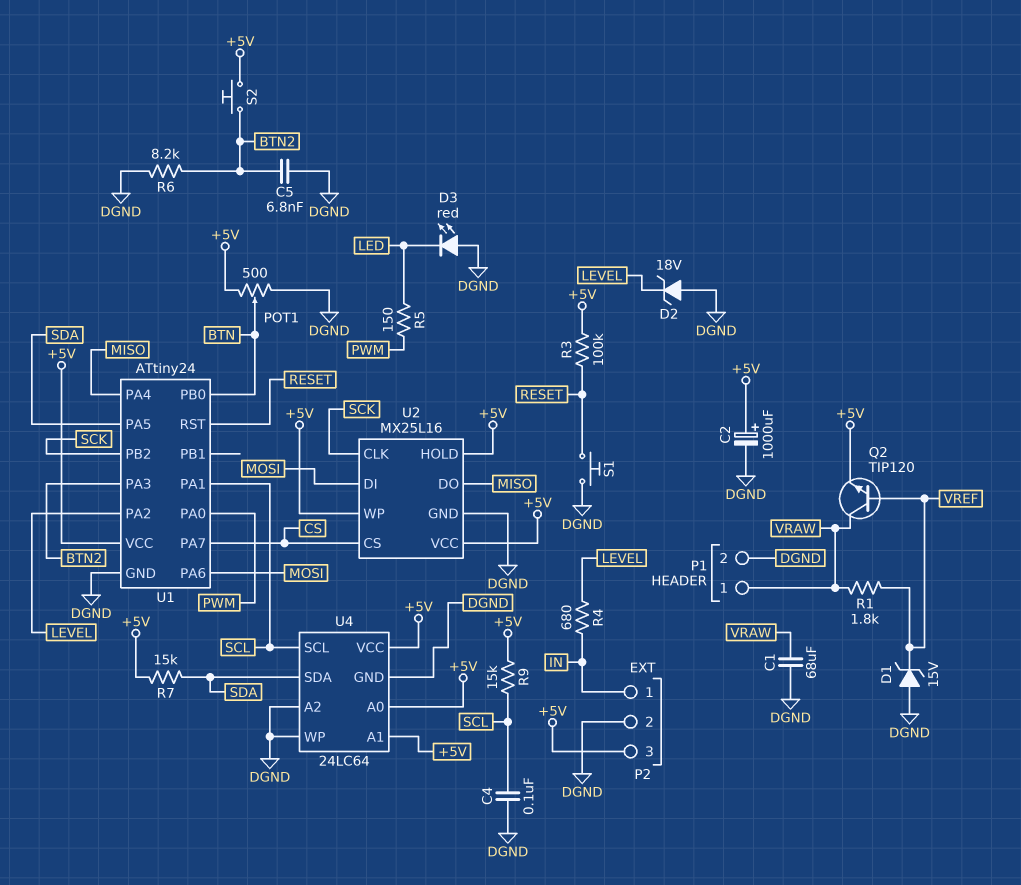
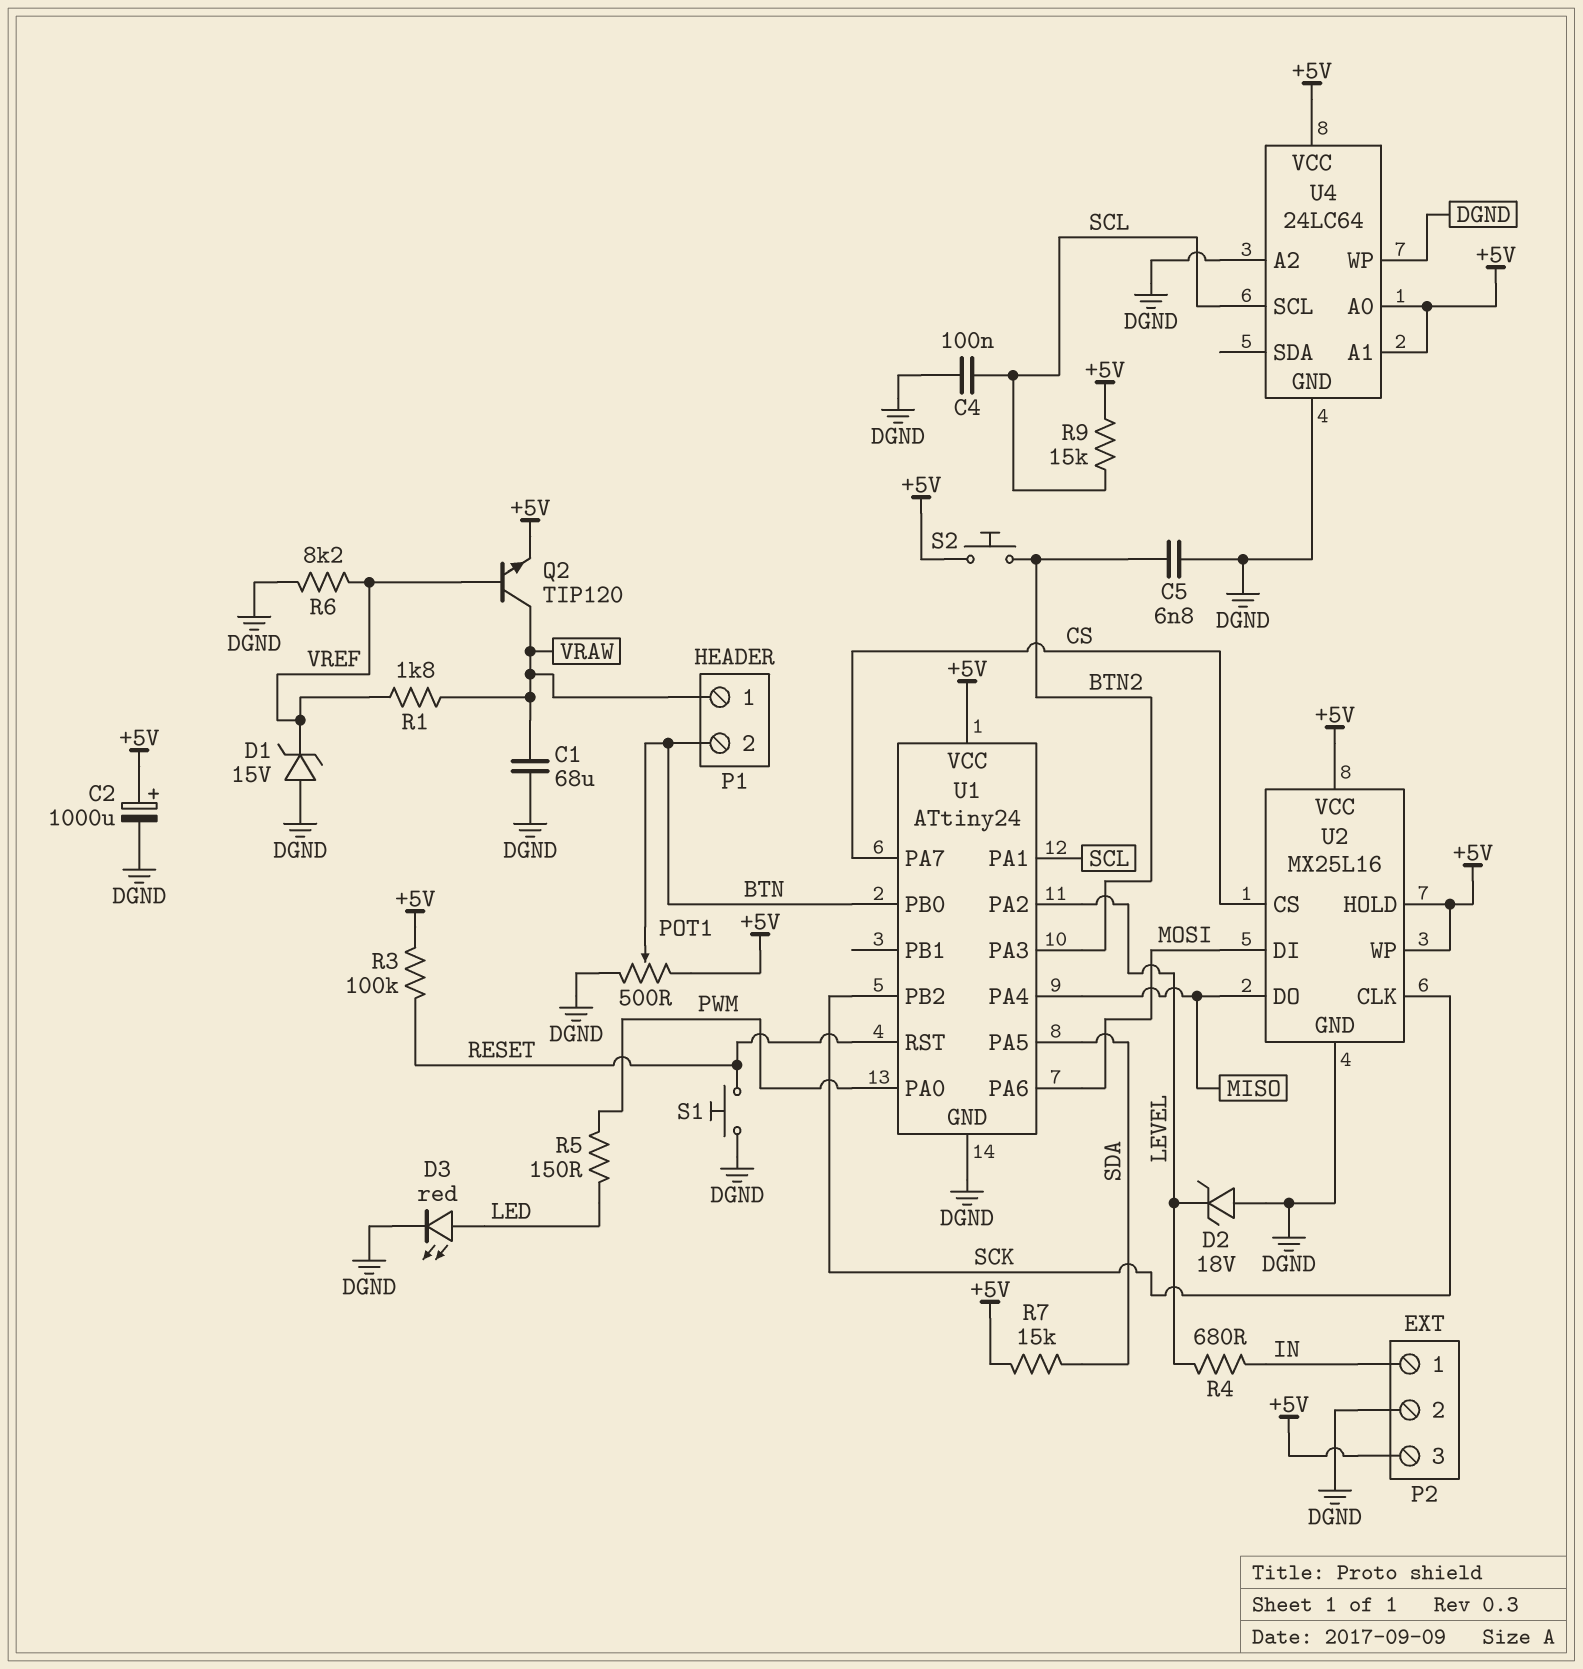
D3: LED red (A DGND, K LED) -> LED red (A LED, K DGND)
P1 pin 2: DGND -> BTN
R6: 8.2k (BTN2, DGND) -> 8.2k (DGND, VREF)
U4 pin SDA: SDA -> none

